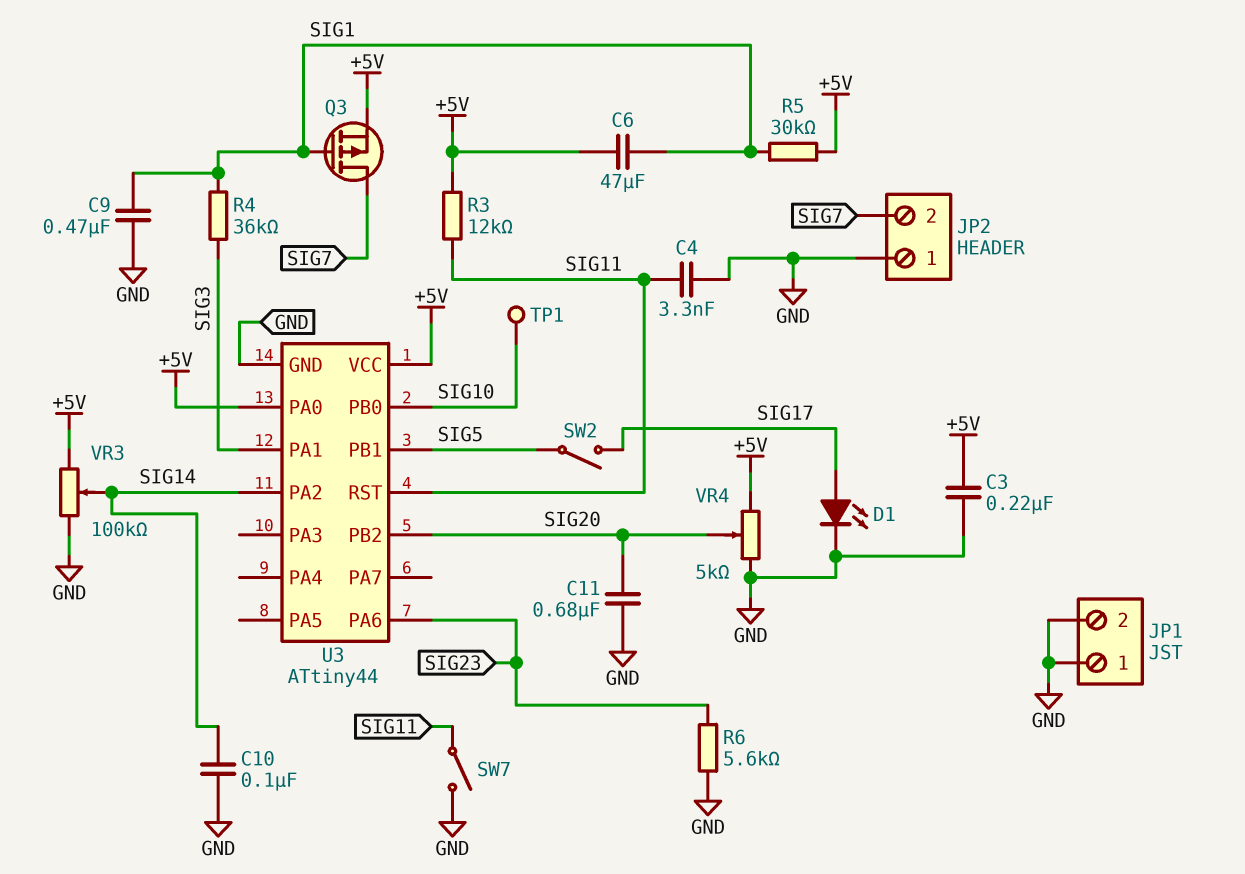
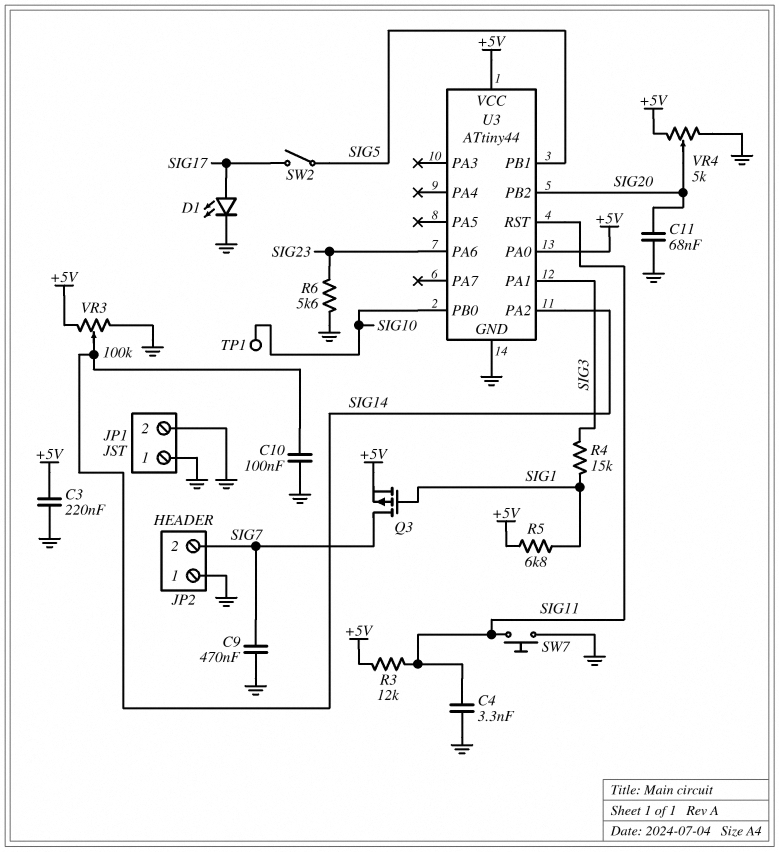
C6: 47uF (+5V, SIG1) -> none
C9: 470nF (GND, SIG1) -> 470nF (GND, SIG7)
C11: 680nF (GND, SIG20) -> 68nF (GND, SIG20)
R4: 36k (SIG1, SIG3) -> 15k (SIG1, SIG3)
R5: 30k (+5V, SIG1) -> 6.8k (+5V, SIG1)
SW7: switch (GND, SIG11) -> button (GND, SIG11)

